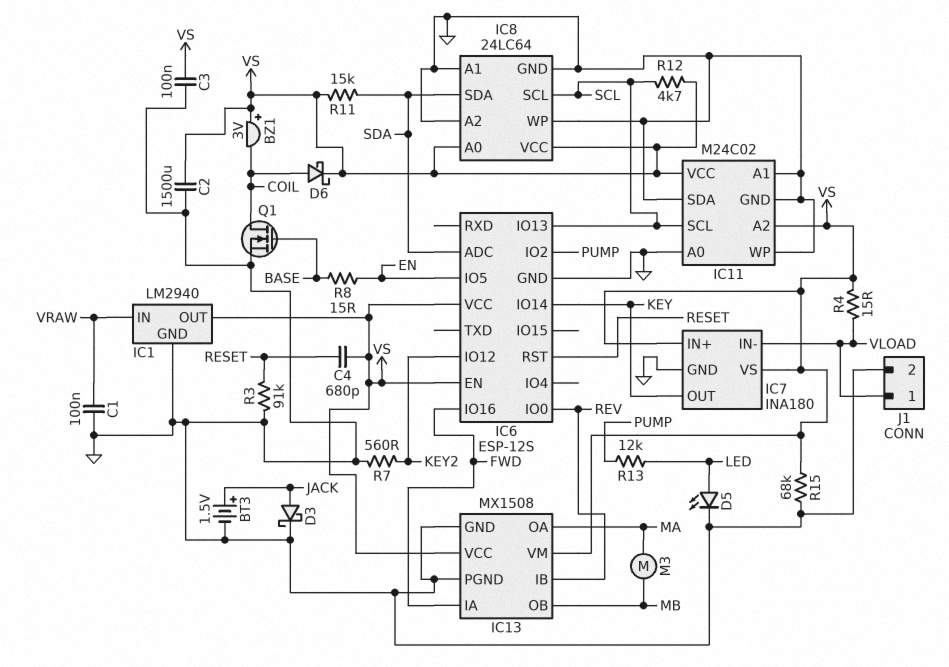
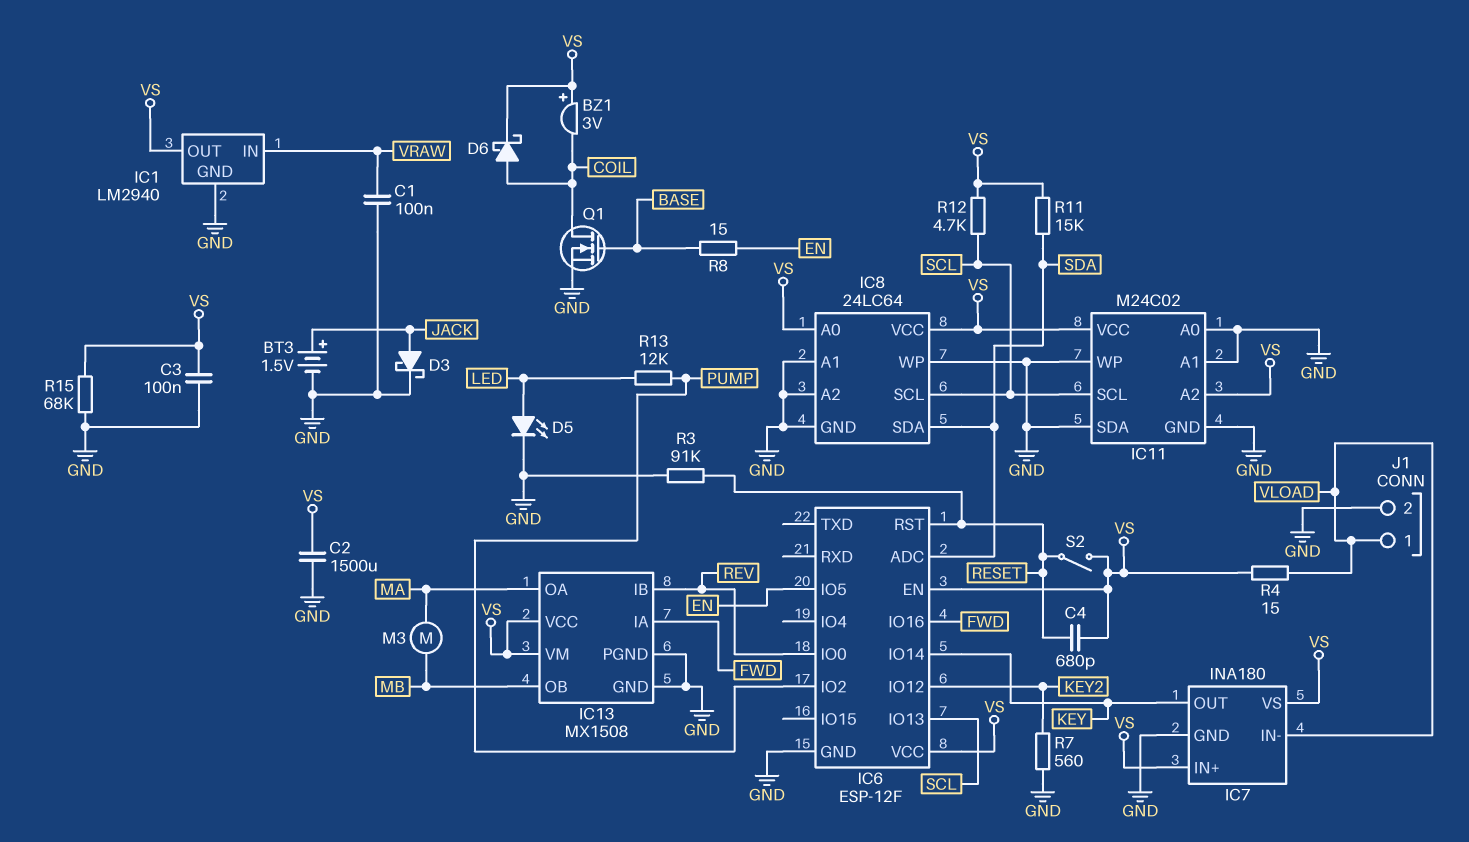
IC6: ESP-12S -> ESP-12F
S2: none -> switch (RESET, VS)

